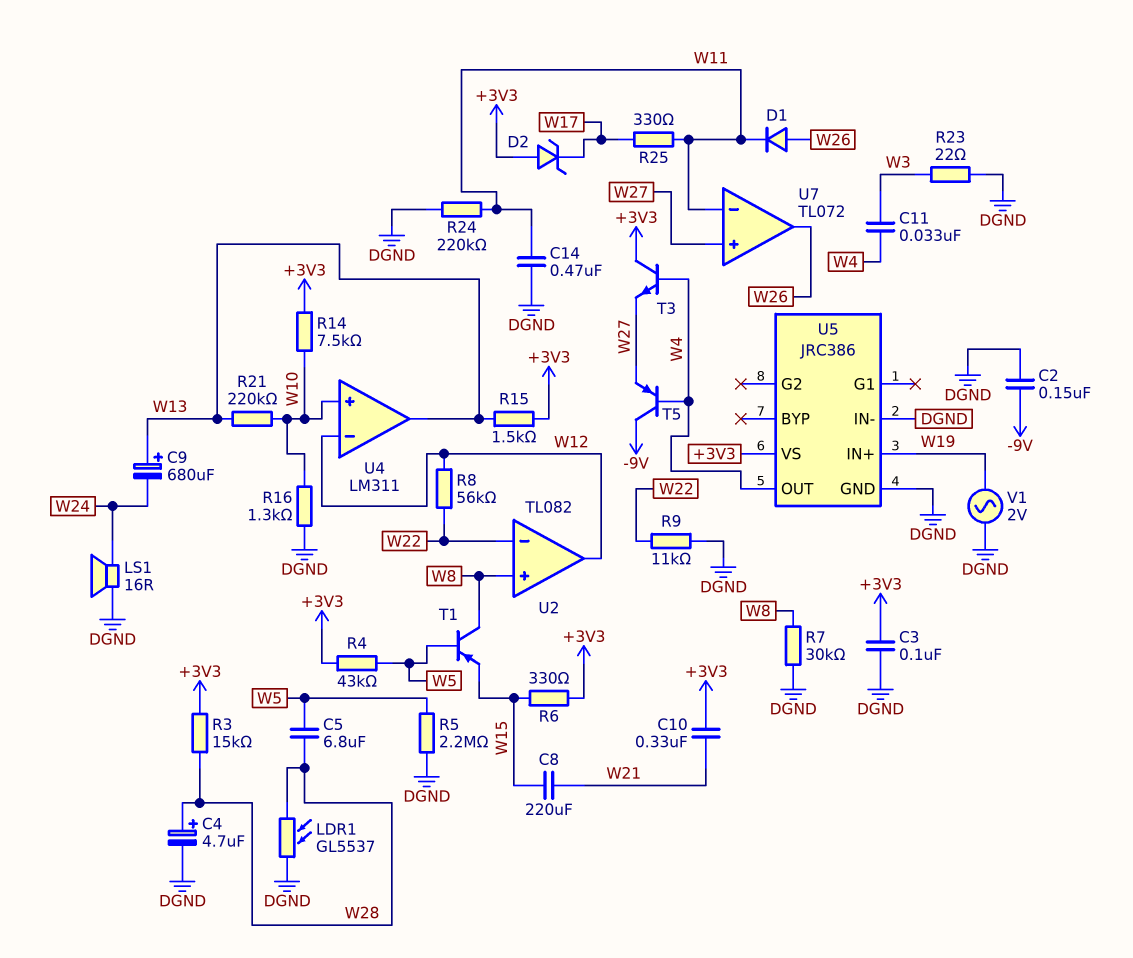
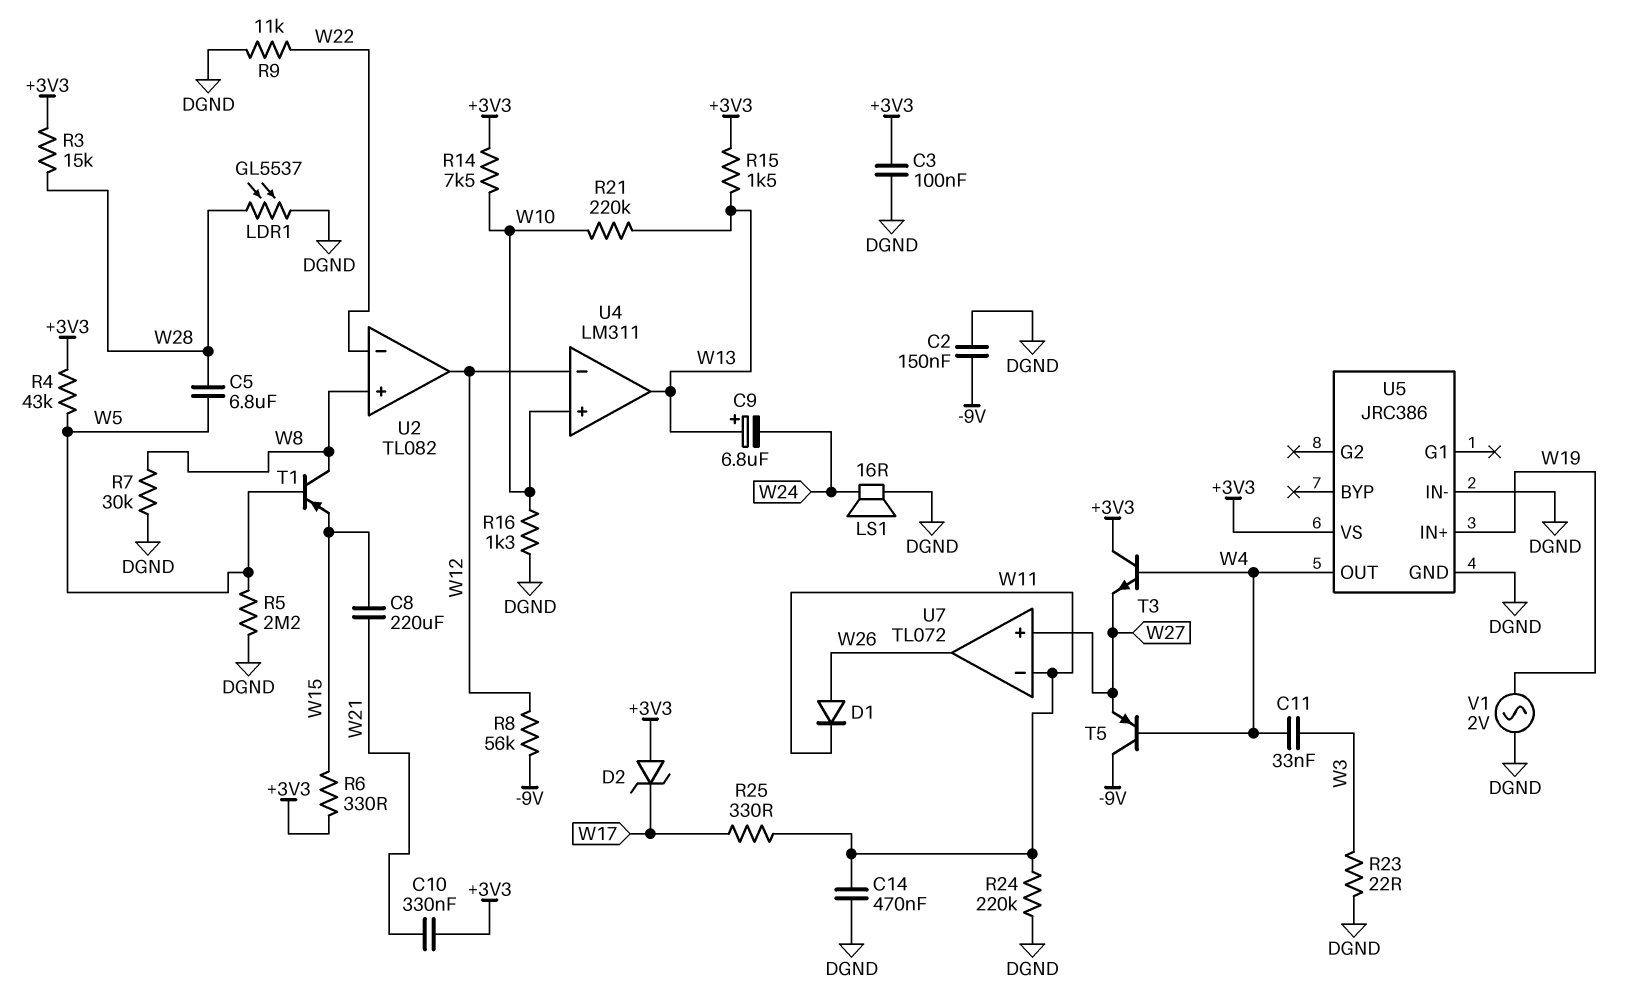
C4: 4.7uF (plus W28, minus DGND) -> none
C9: 680uF (plus W13, minus W24) -> 6.8uF (plus W13, minus W24)
R8: 56k (W12, W22) -> 56k (-9V, W12)

